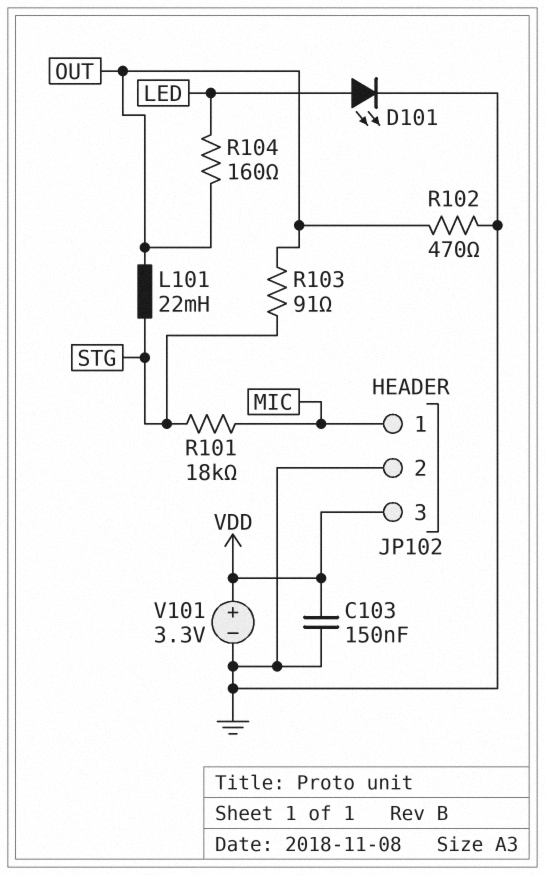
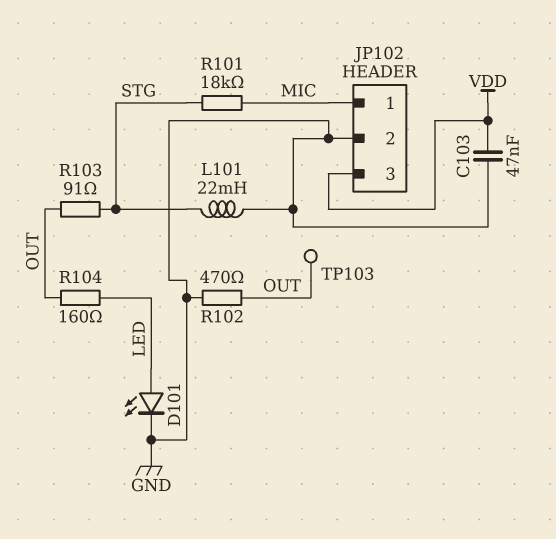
C103: 150nF (GND, VDD) -> 47nF (GND, VDD)
L101: 22mH (OUT, STG) -> 22mH (GND, STG)
TP103: none -> test point (OUT)
V101: 3.3V (plus VDD, minus GND) -> none

